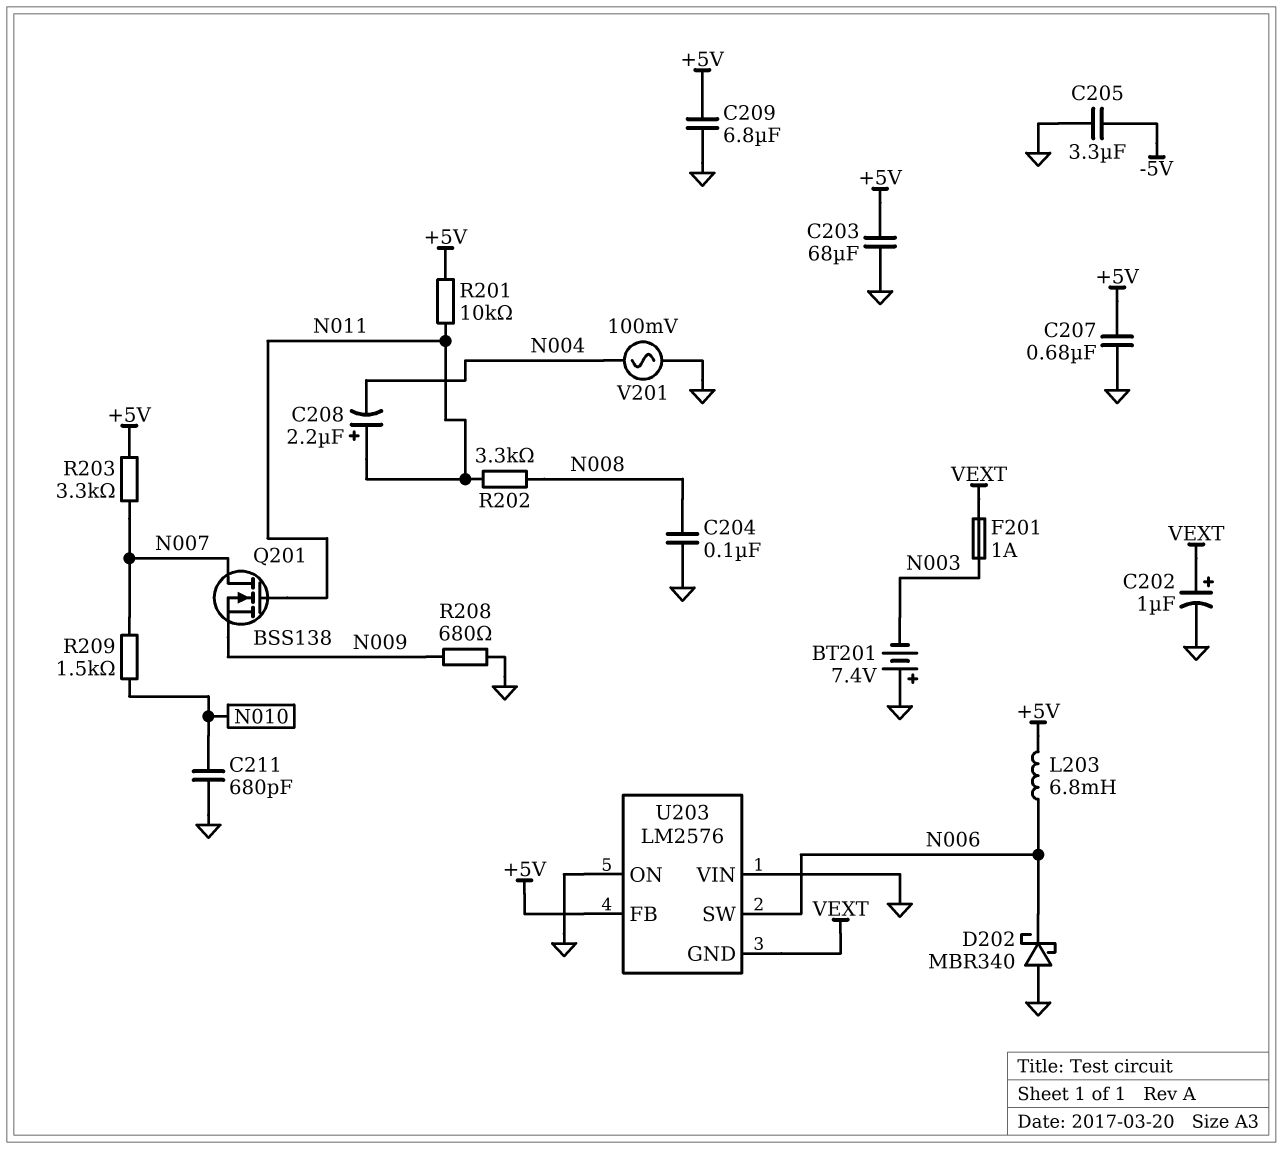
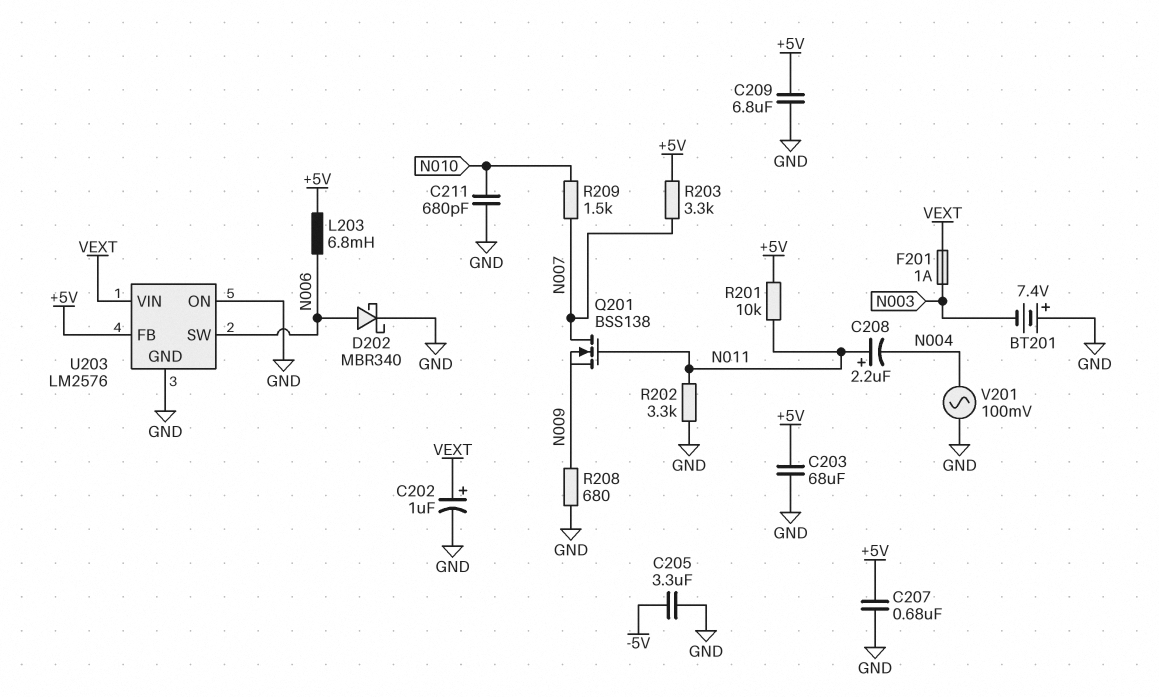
C204: 100nF (GND, N008) -> none
D202: schottky MBR340 (A GND, K N006) -> schottky MBR340 (A N006, K GND)
R202: 3.3k (N008, N011) -> 3.3k (GND, N011)
U203 pin GND: VEXT -> GND
U203 pin VIN: GND -> VEXT

